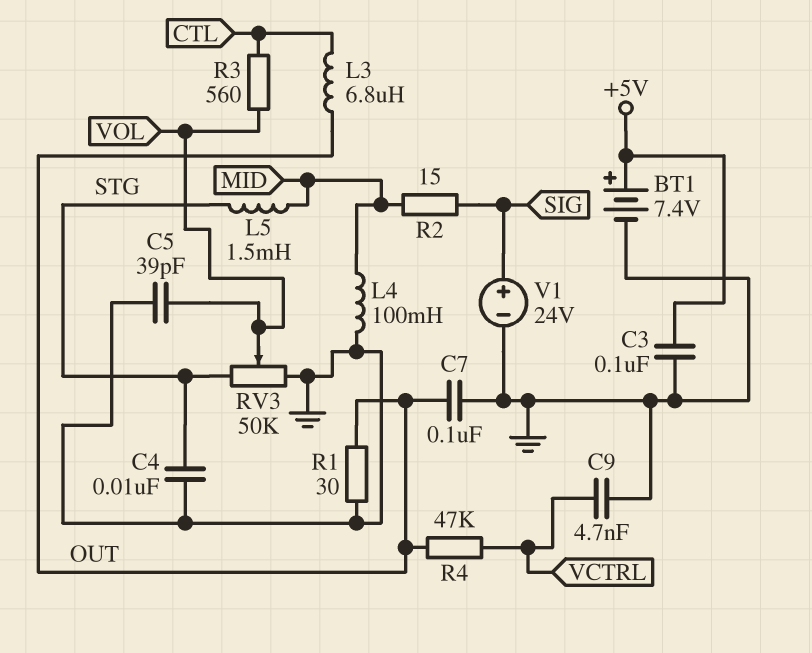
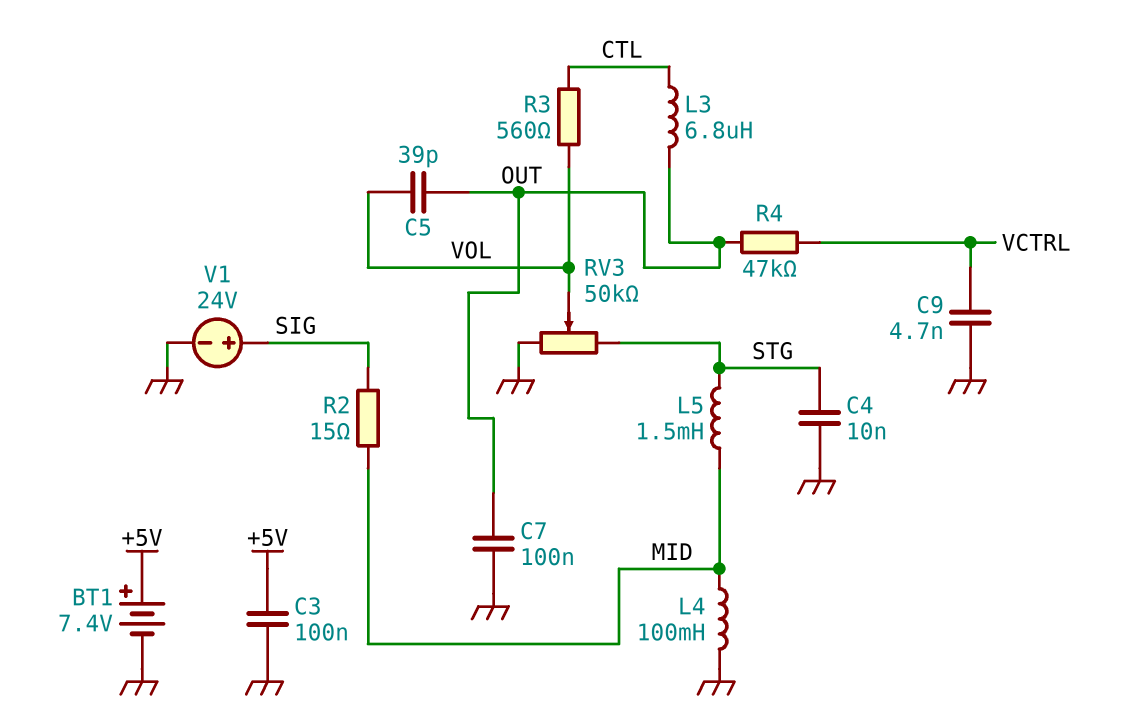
C5: 39pF (GND, VOL) -> 39pF (OUT, VOL)
R1: 30 (GND, OUT) -> none

